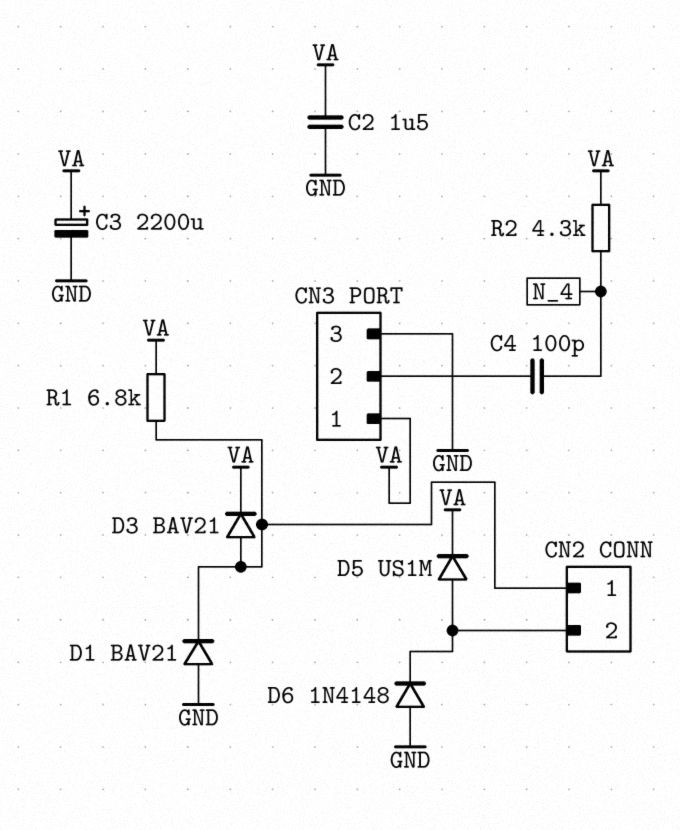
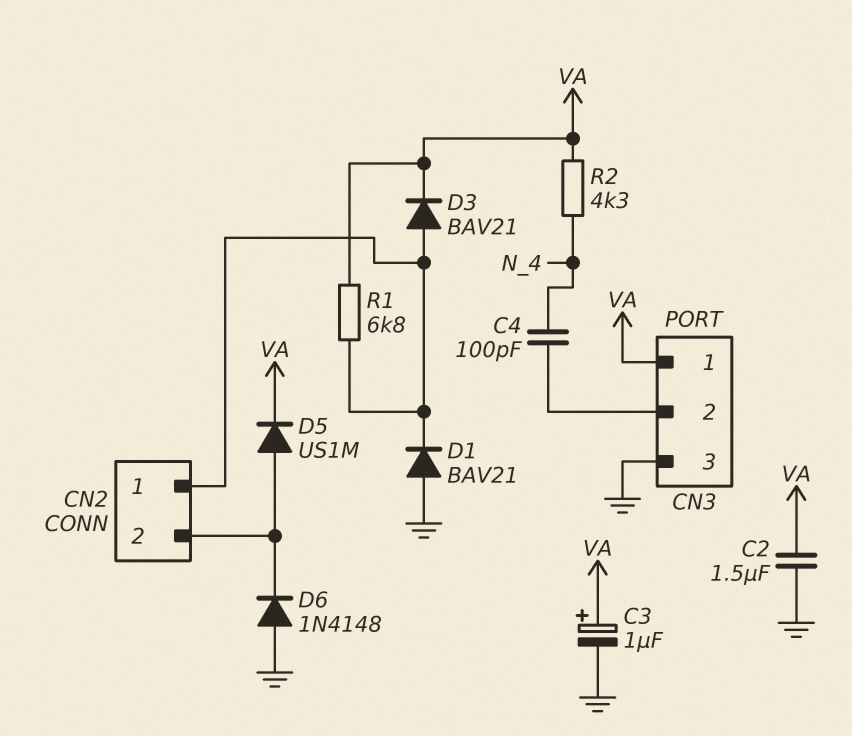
C3: 2200uF (plus VA, minus GND) -> 1uF (plus VA, minus GND)

